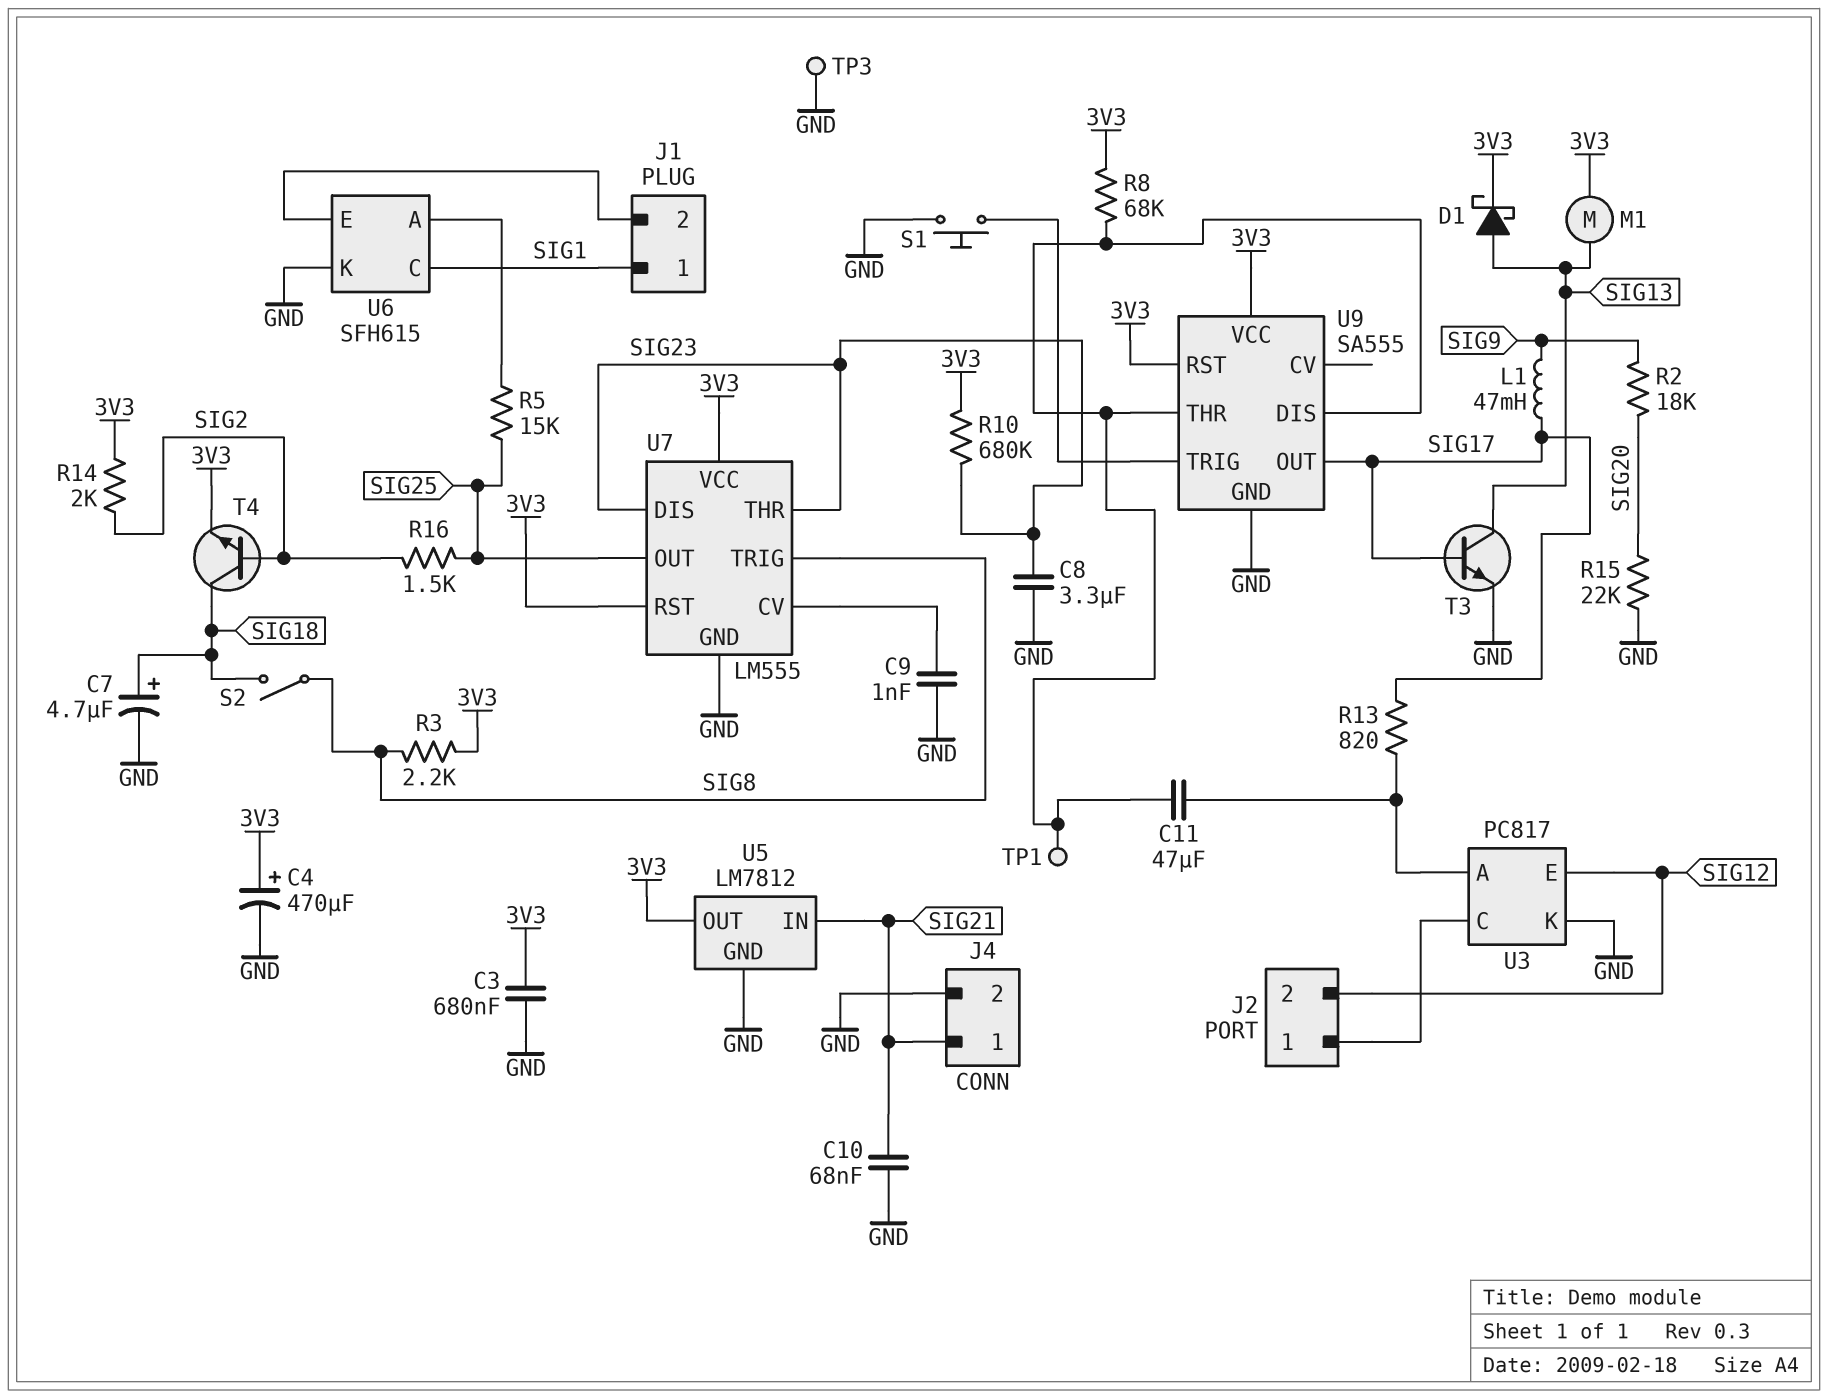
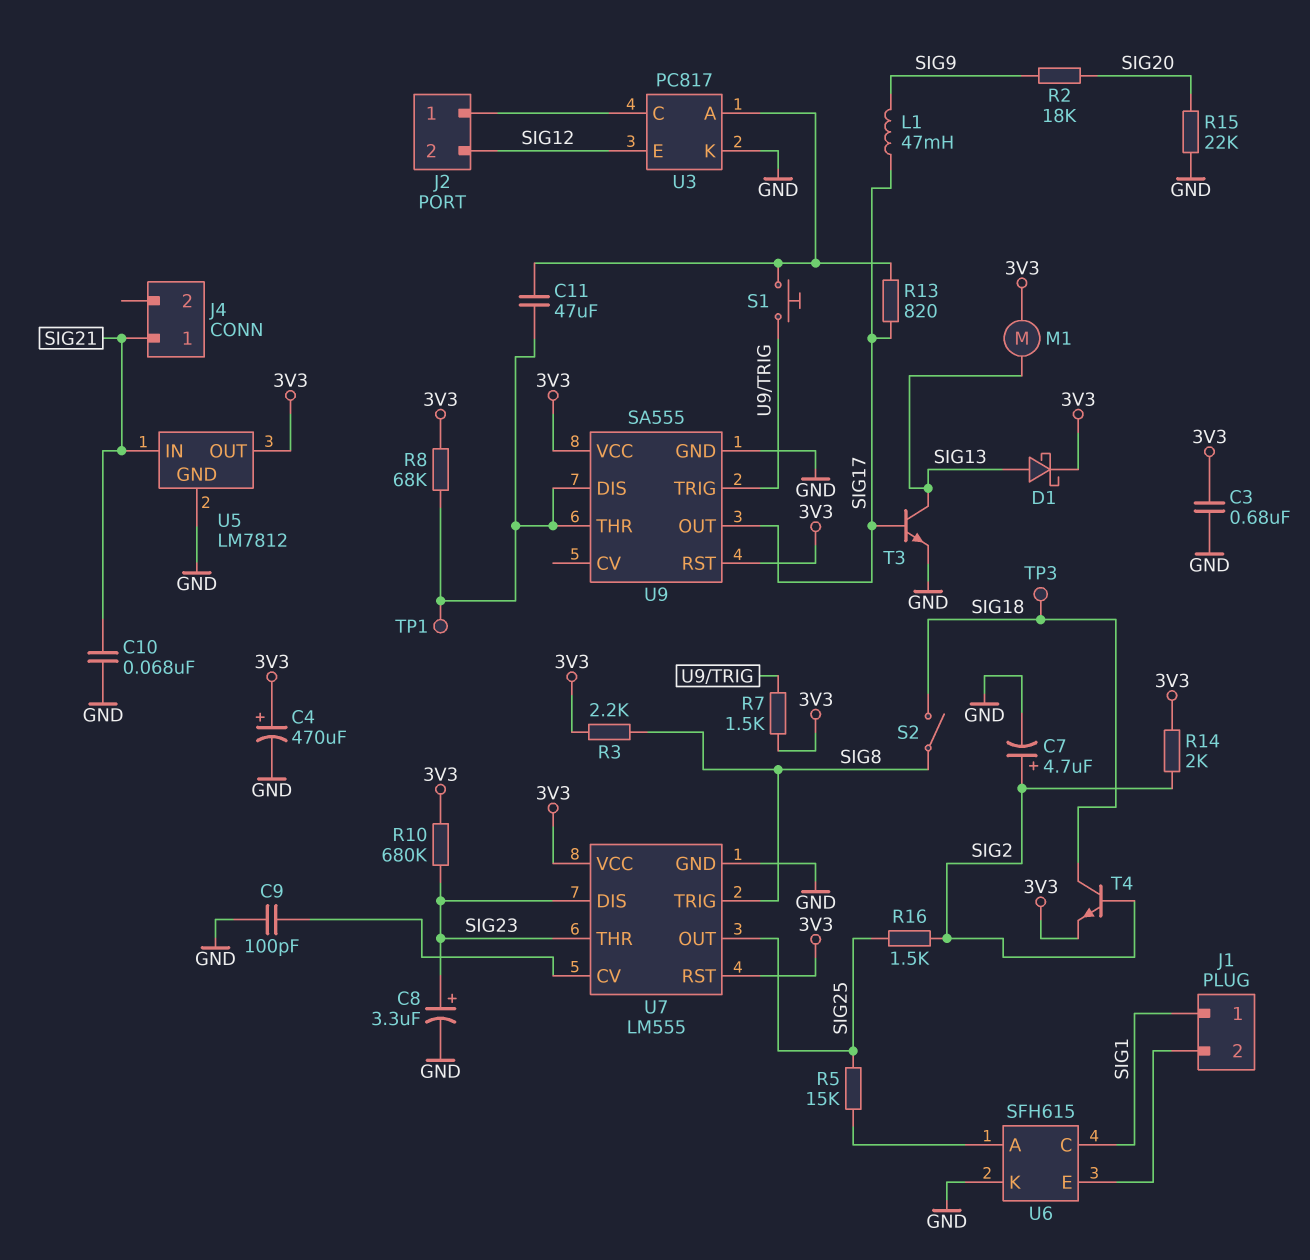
C7: 4.7uF (plus SIG18, minus GND) -> 4.7uF (plus SIG2, minus GND)
C8: 3.3uF (GND, SIG23) -> 3.3uF (plus SIG23, minus GND)
C9: 1nF (GND, U7/CV) -> 100pF (GND, U7/CV)
J4 pin 2: GND -> none
R7: none -> 1.5k (3V3, U9/TRIG)
S1: button (GND, U9/TRIG) -> button (U3/A, U9/TRIG)
TP3: test point (GND) -> test point (SIG18)

